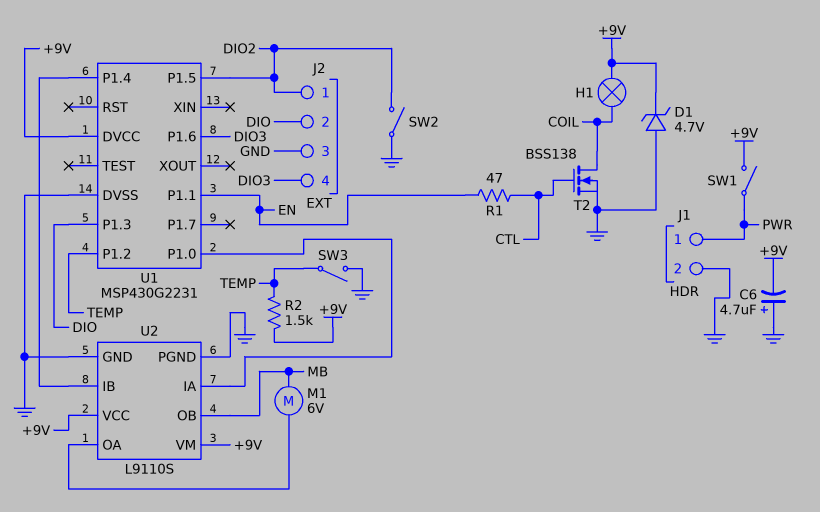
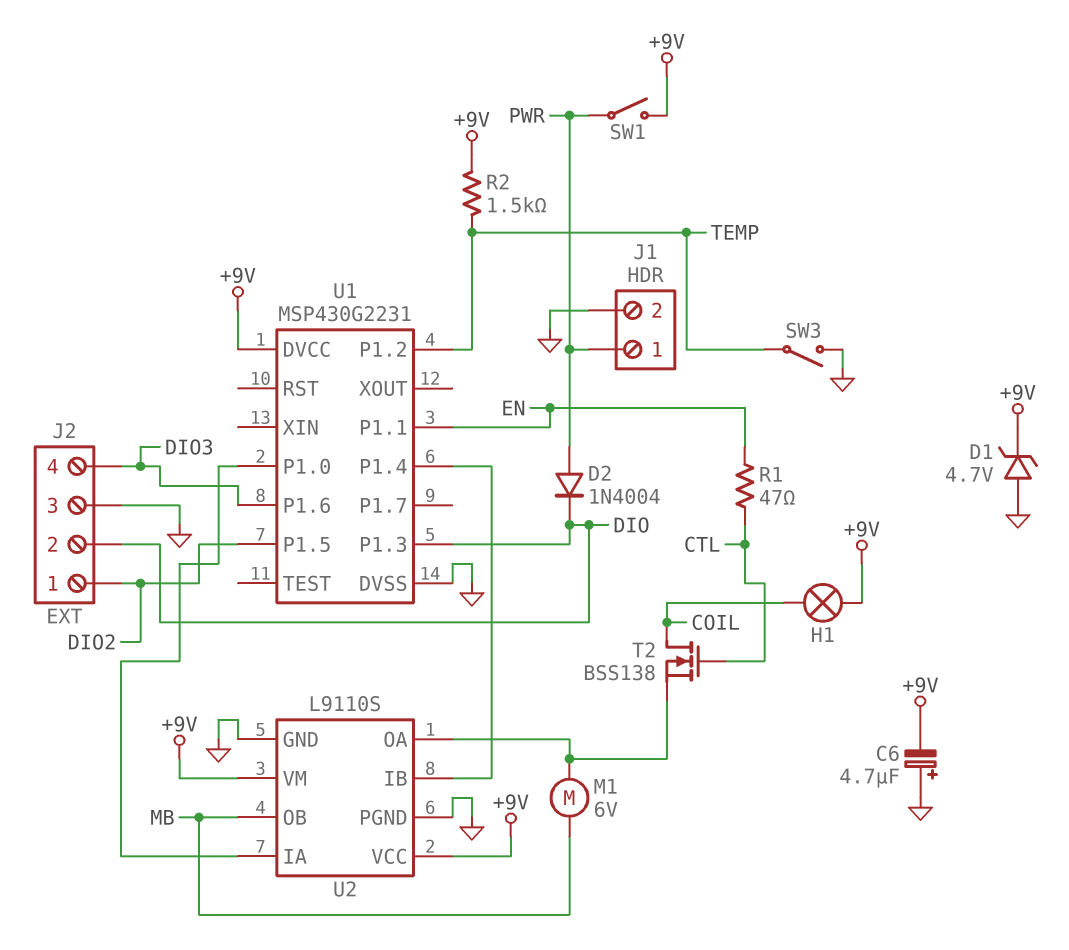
D2: none -> diode 1N4004 (A PWR, K DIO)
SW2: switch (DIO2, GND) -> none
T2: NMOS BSS138 (G CTL, D COIL, S GND) -> NMOS BSS138 (G CTL, D COIL, S U2/OA)

